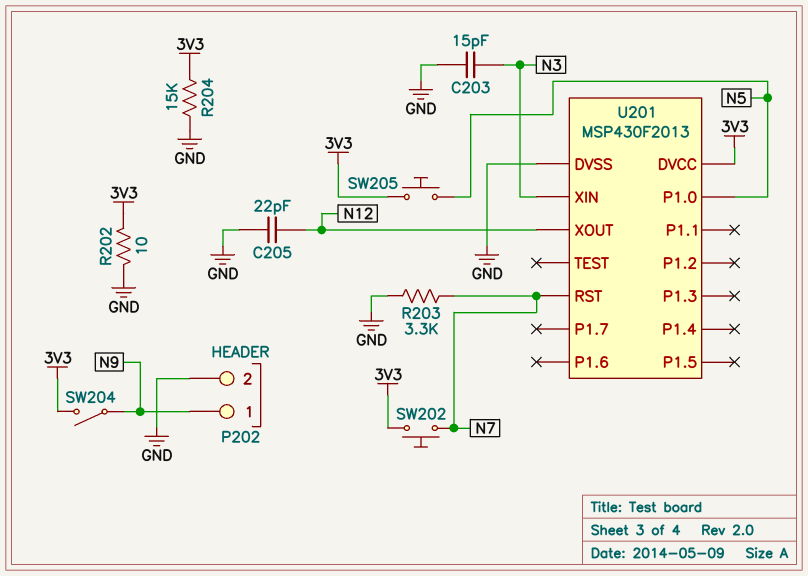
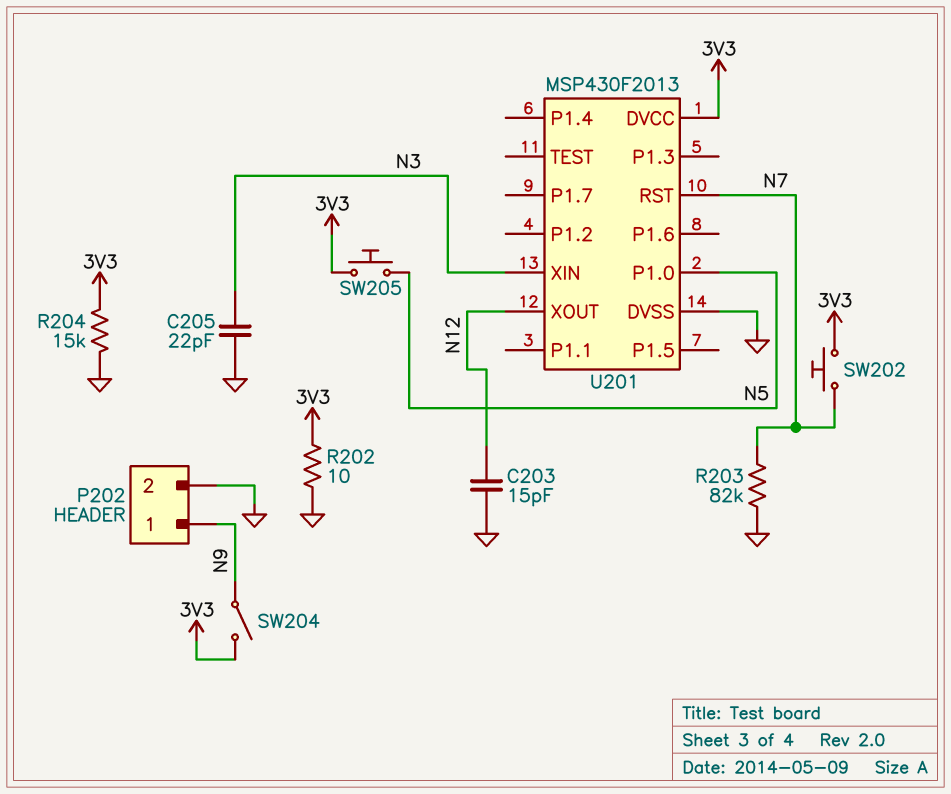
C203: 15pF (GND, N3) -> 15pF (GND, N12)
C205: 22pF (GND, N12) -> 22pF (GND, N3)
R203: 3.3k (GND, N7) -> 82k (GND, N7)

